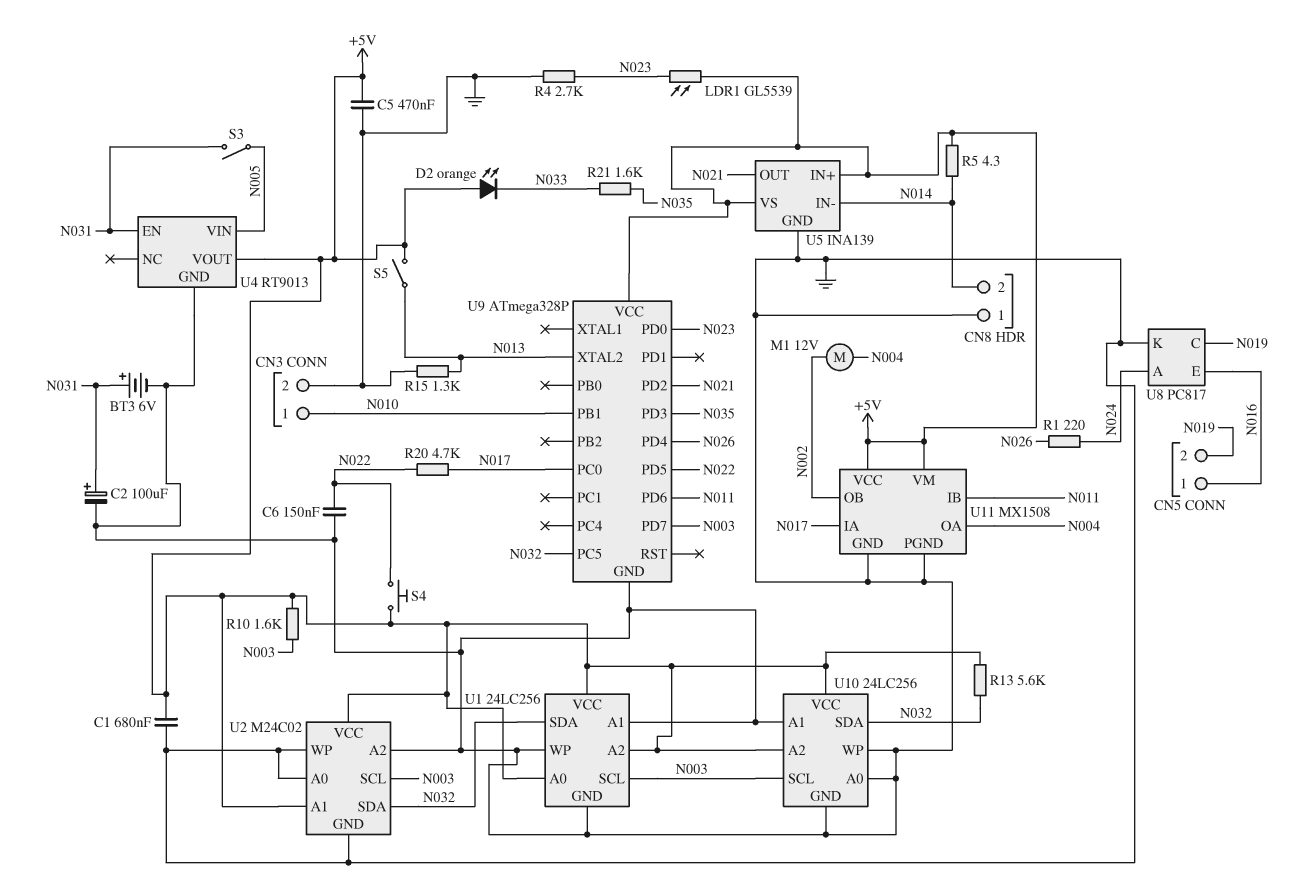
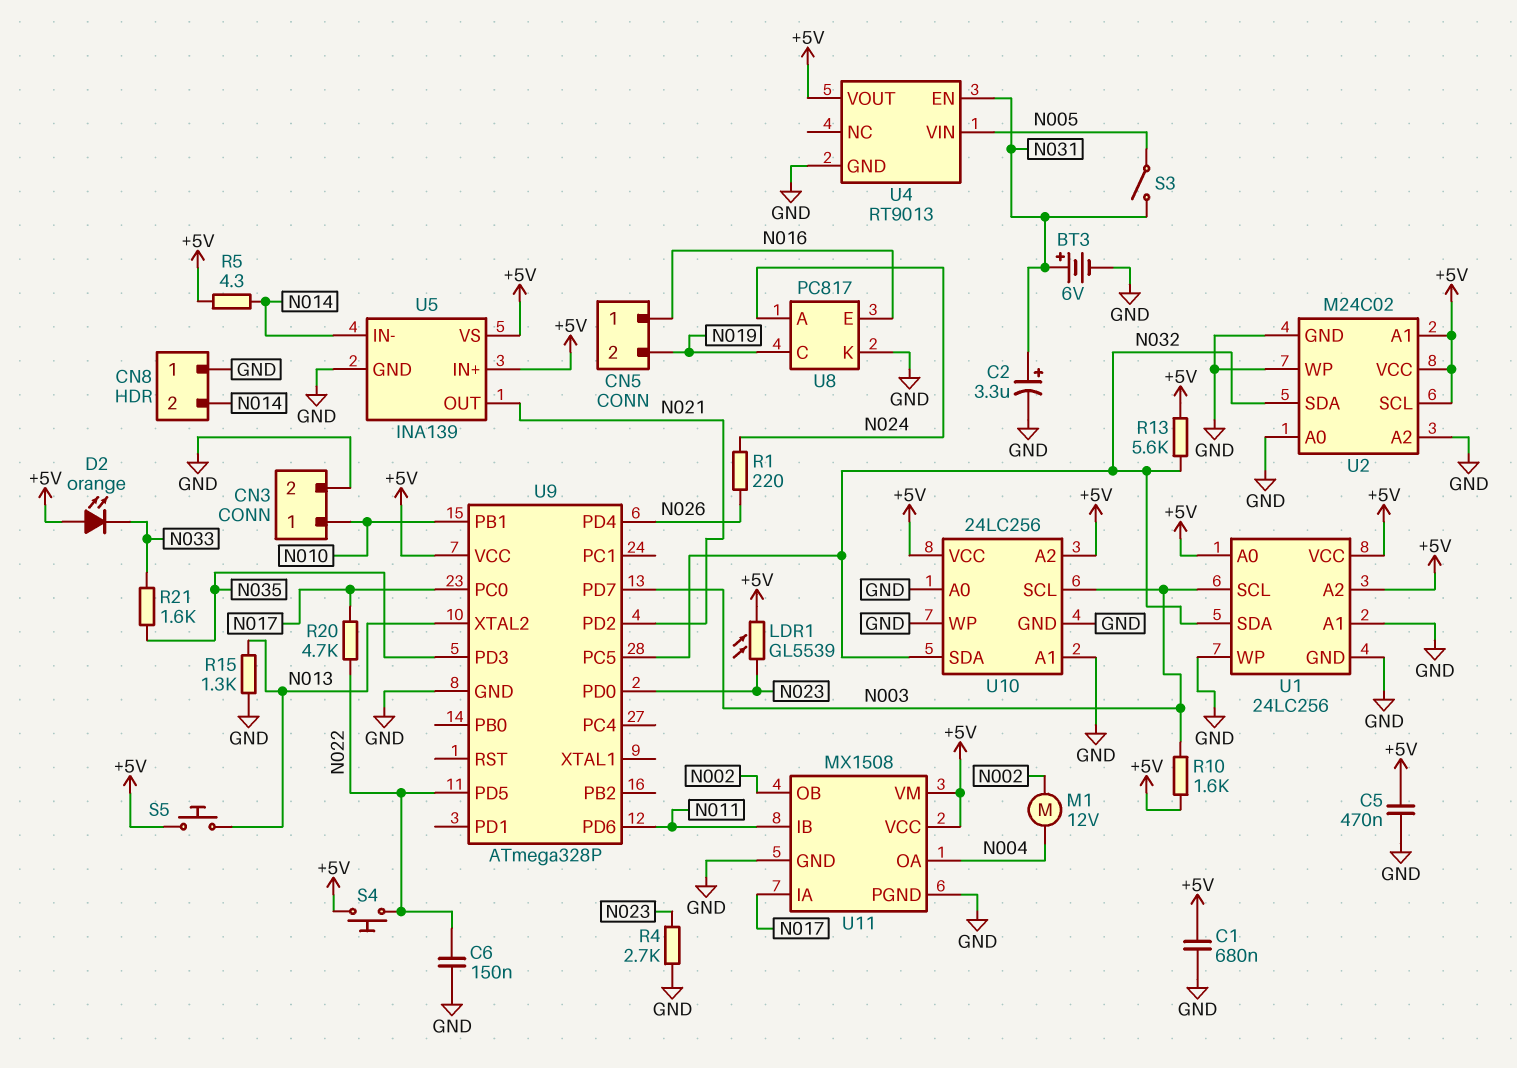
C2: 100uF (plus N031, minus GND) -> 3.3uF (plus N031, minus GND)
S5: switch (+5V, N013) -> button (+5V, N013)
U2 pin SCL: N003 -> +5V

